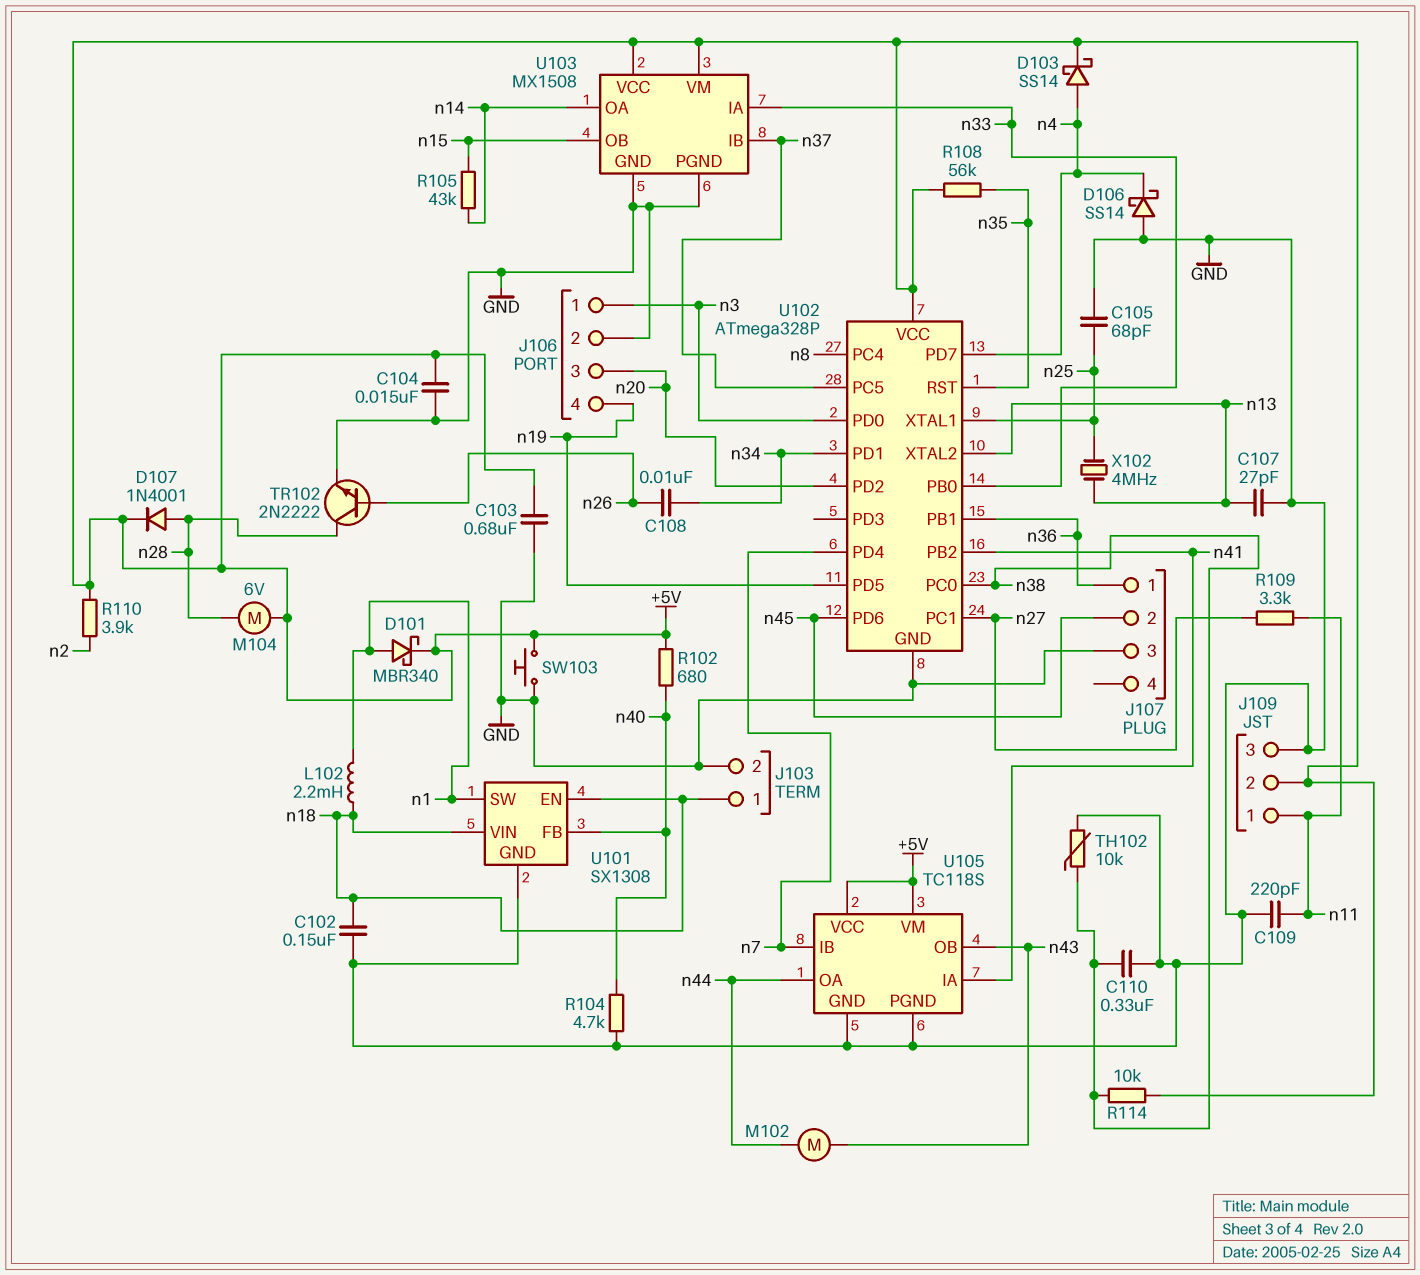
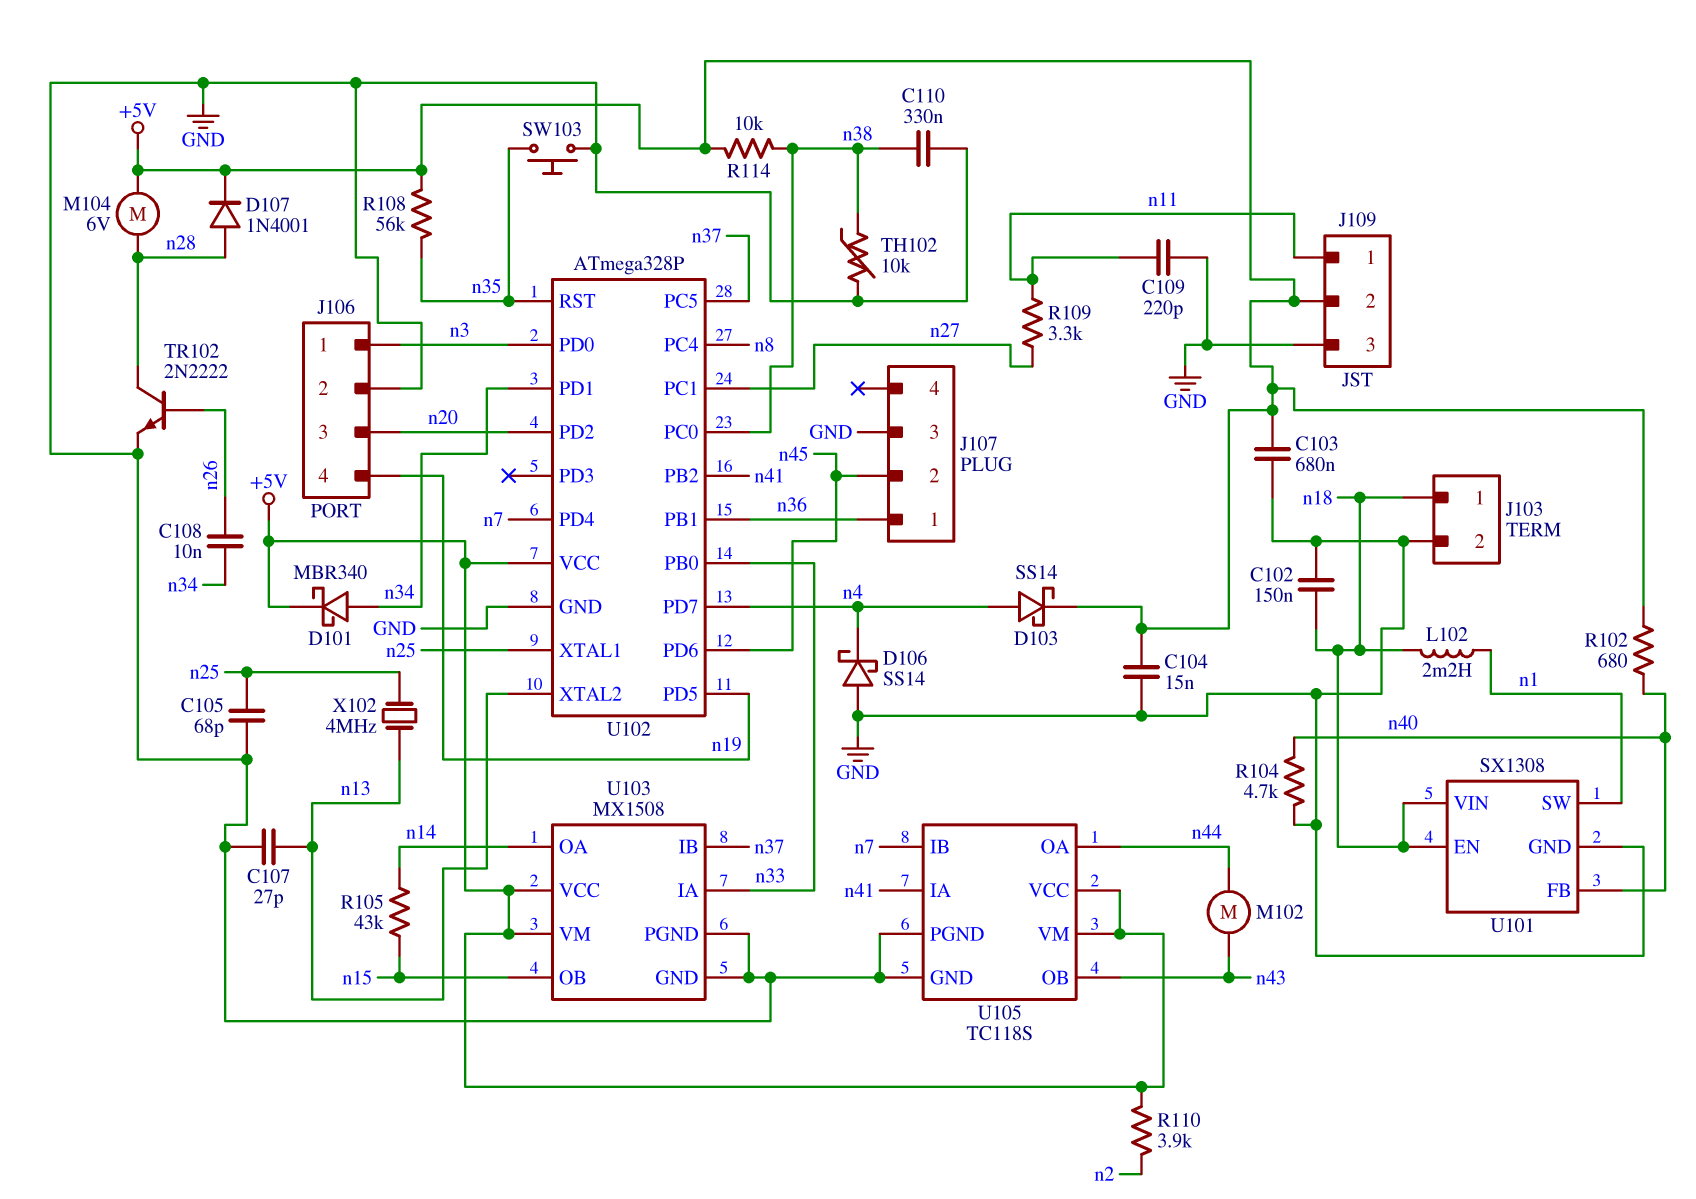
D101: schottky MBR340 (A n1, K +5V) -> schottky MBR340 (A n34, K +5V)
SW103: button (+5V, GND) -> button (GND, n35)

